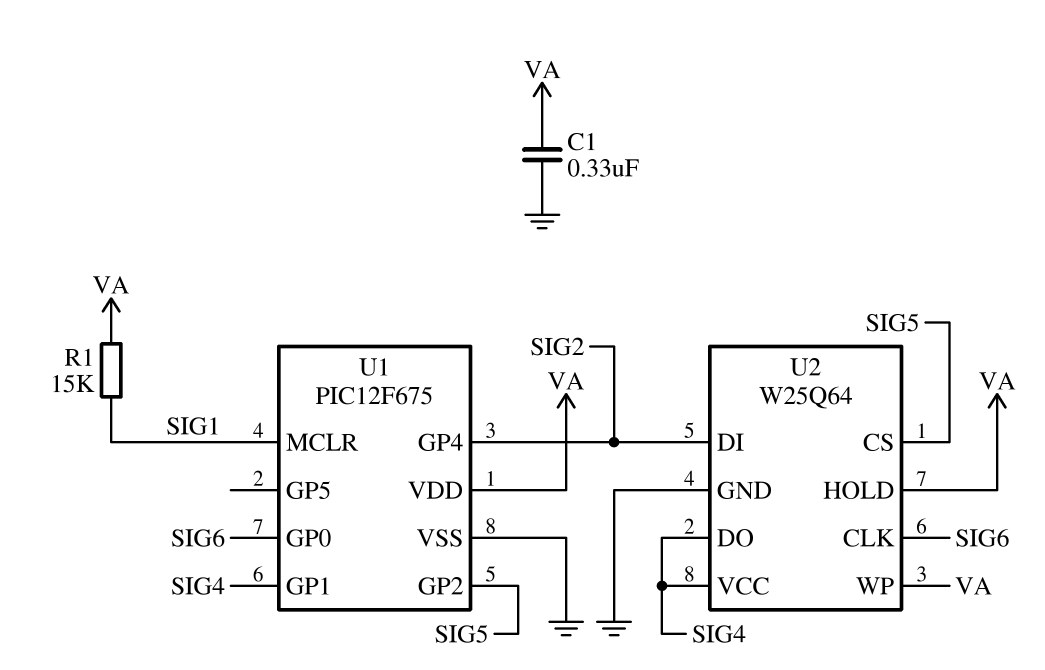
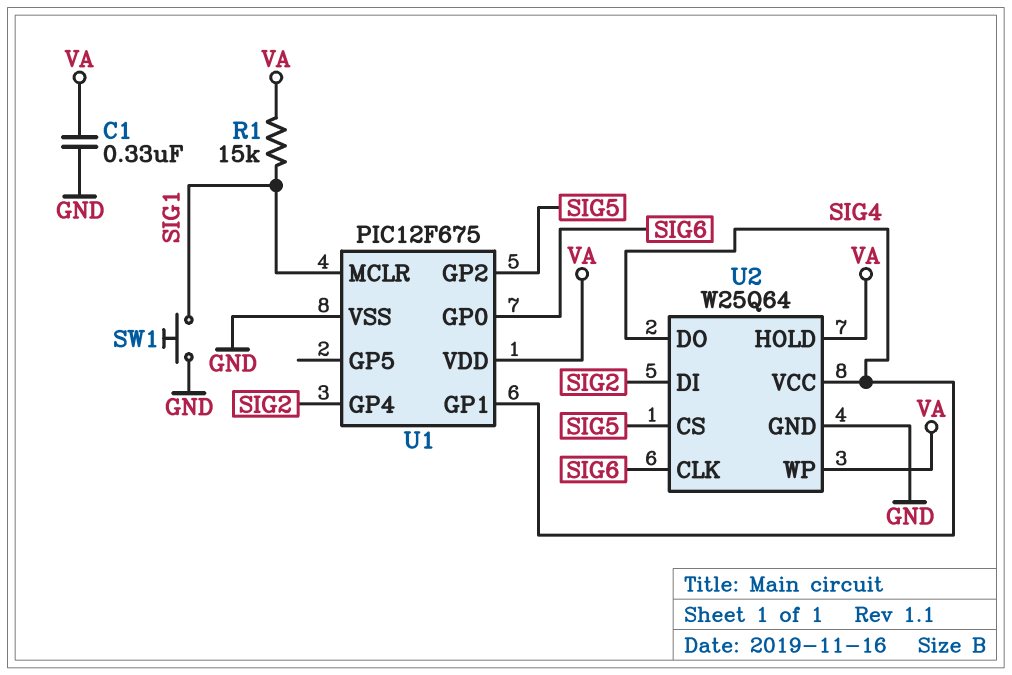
SW1: none -> button (GND, SIG1)

